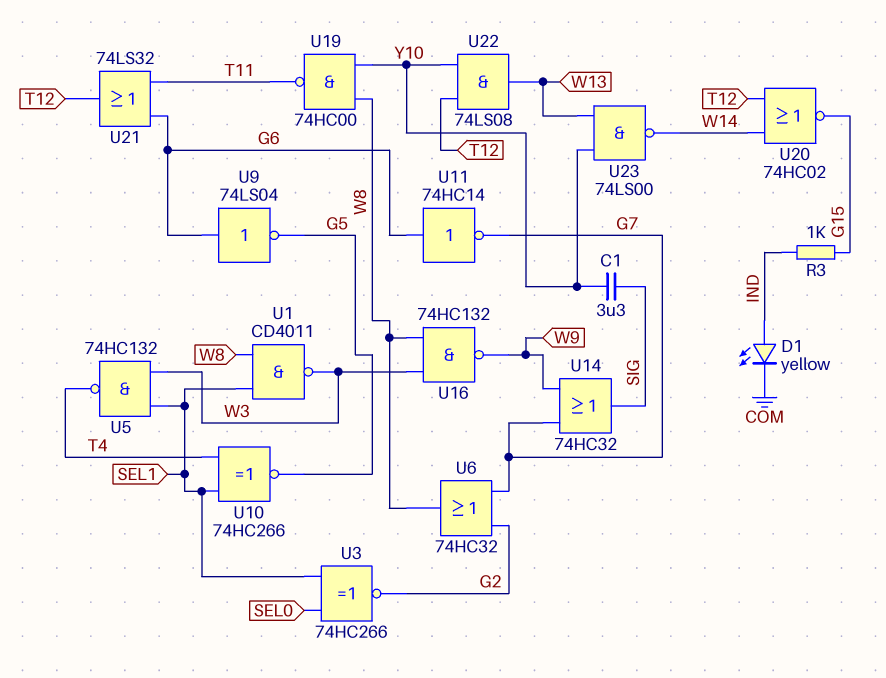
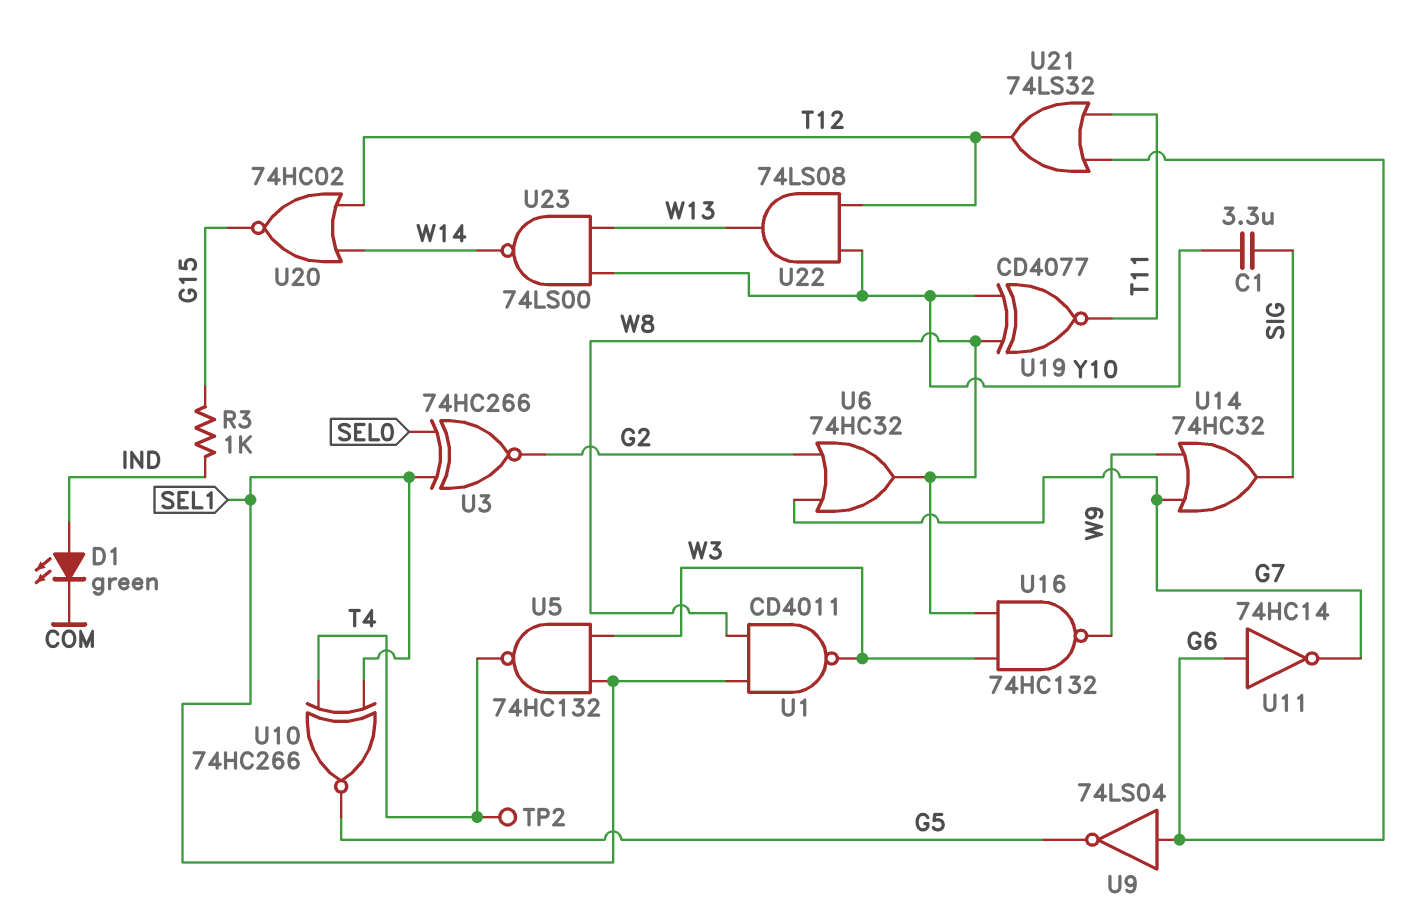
D1: LED yellow (A IND, K COM) -> LED green (A IND, K COM)
TP2: none -> test point (T4)
U19: NAND 74HC00 (in W8, in Y10, out T11) -> XNOR CD4077 (in W8, in Y10, out T11)

